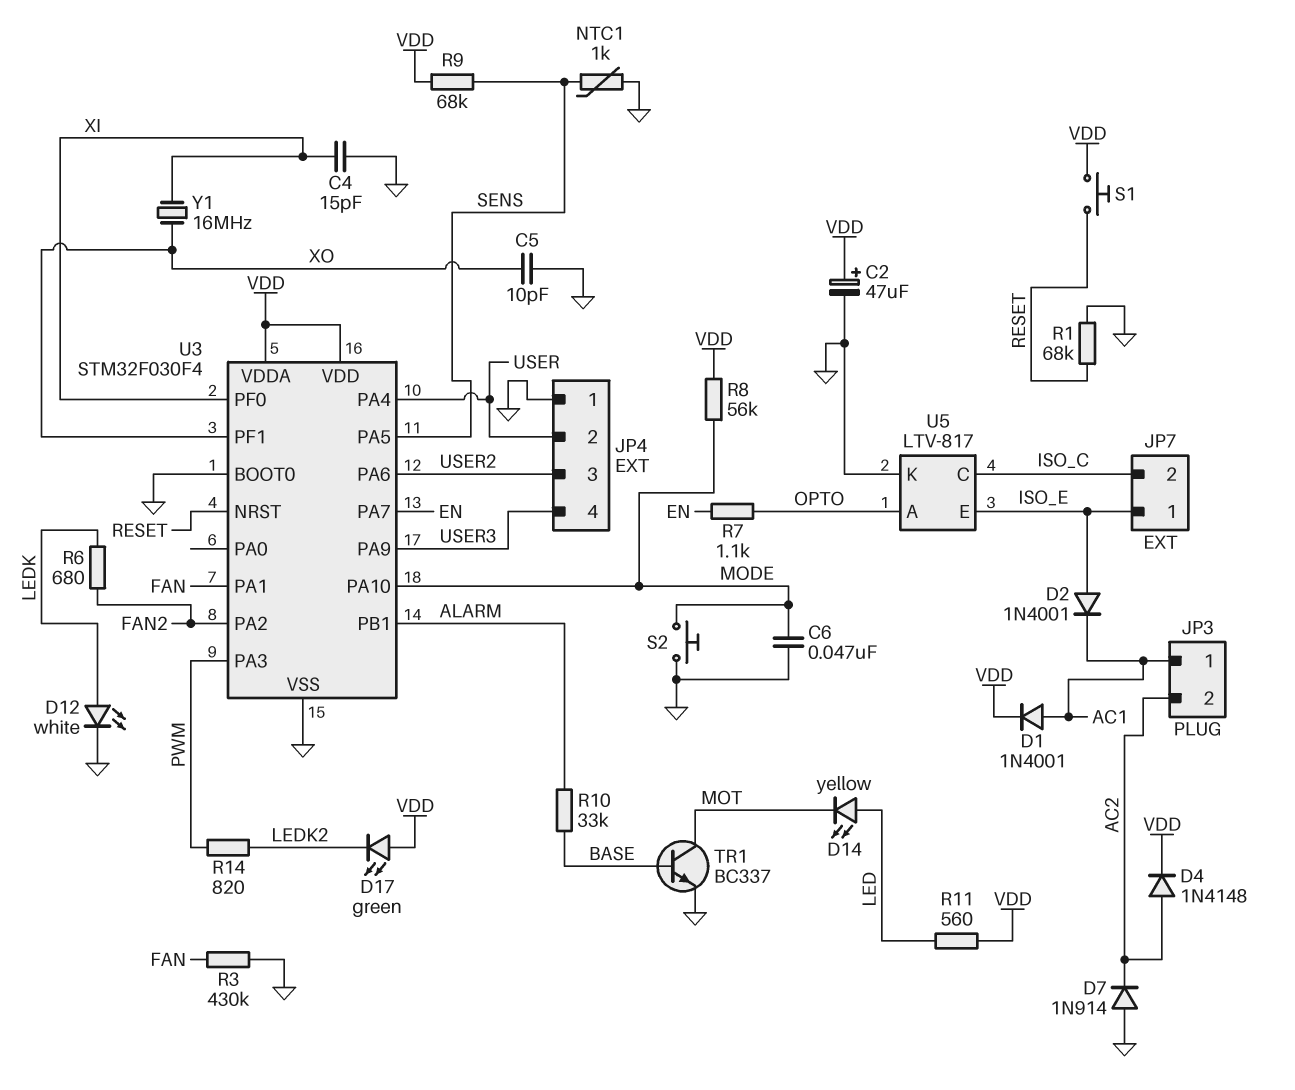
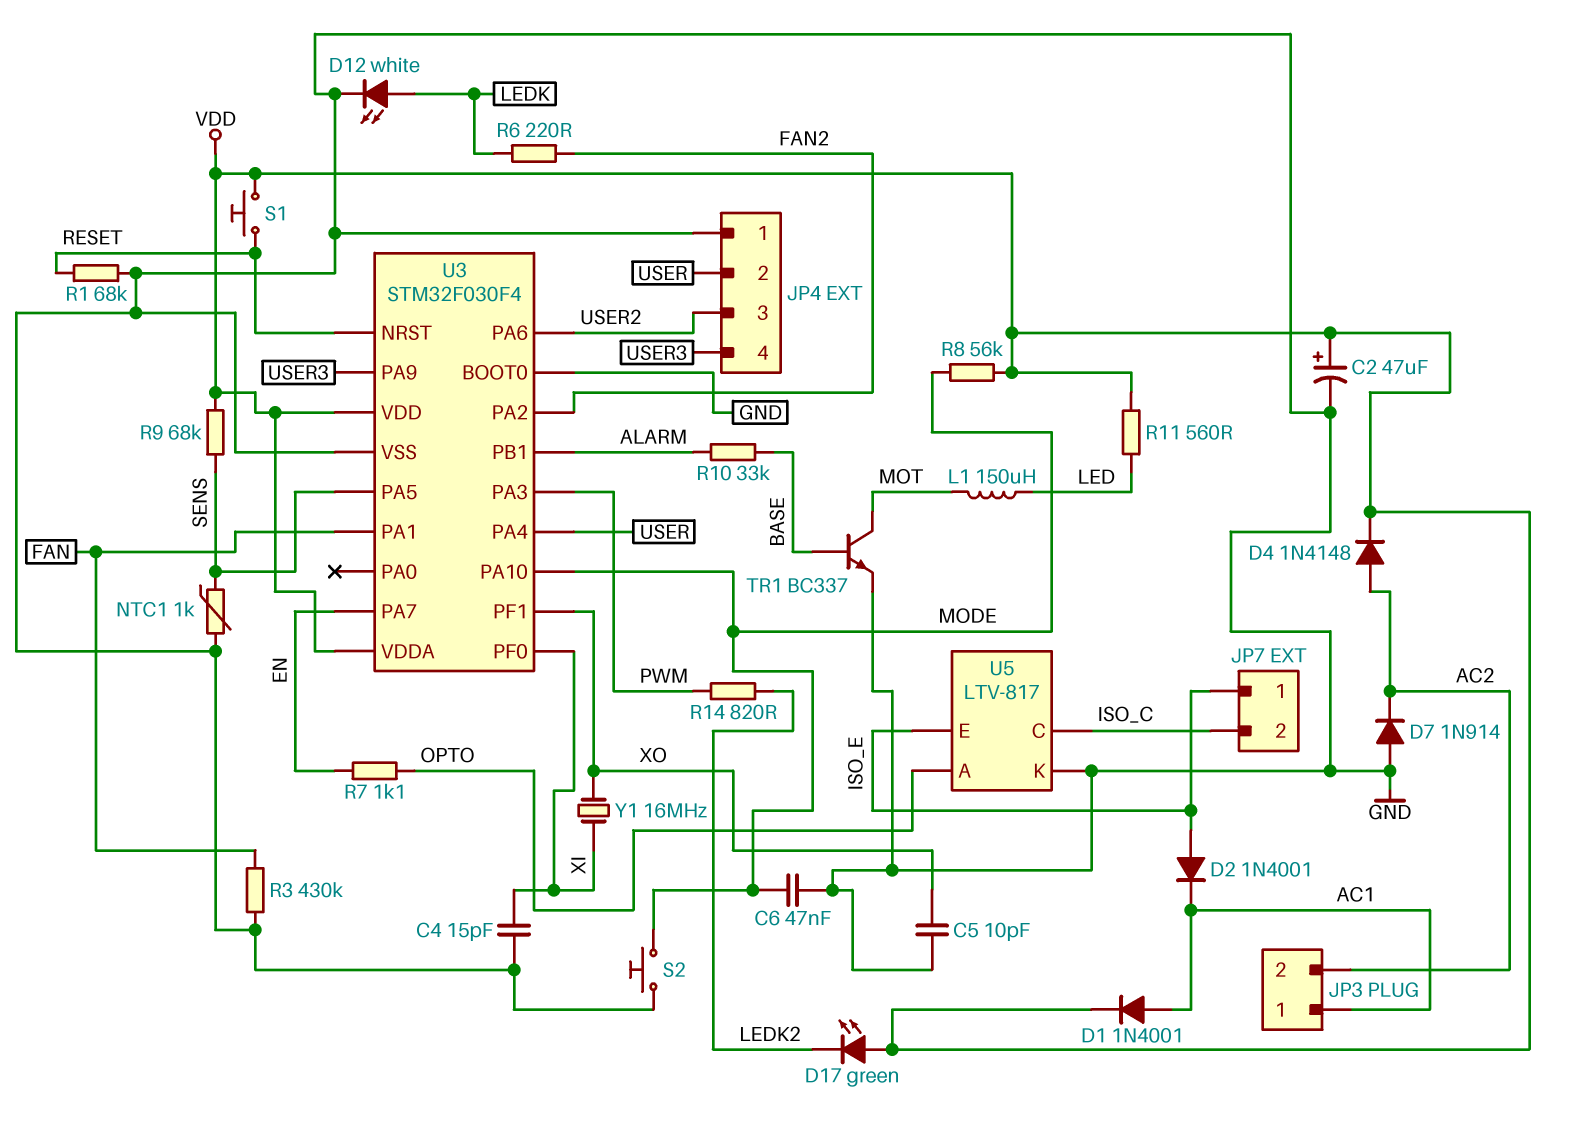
D14: LED yellow (A LED, K MOT) -> none
L1: none -> 150uH (LED, MOT)
R6: 680 (FAN2, LEDK) -> 220 (FAN2, LEDK)

